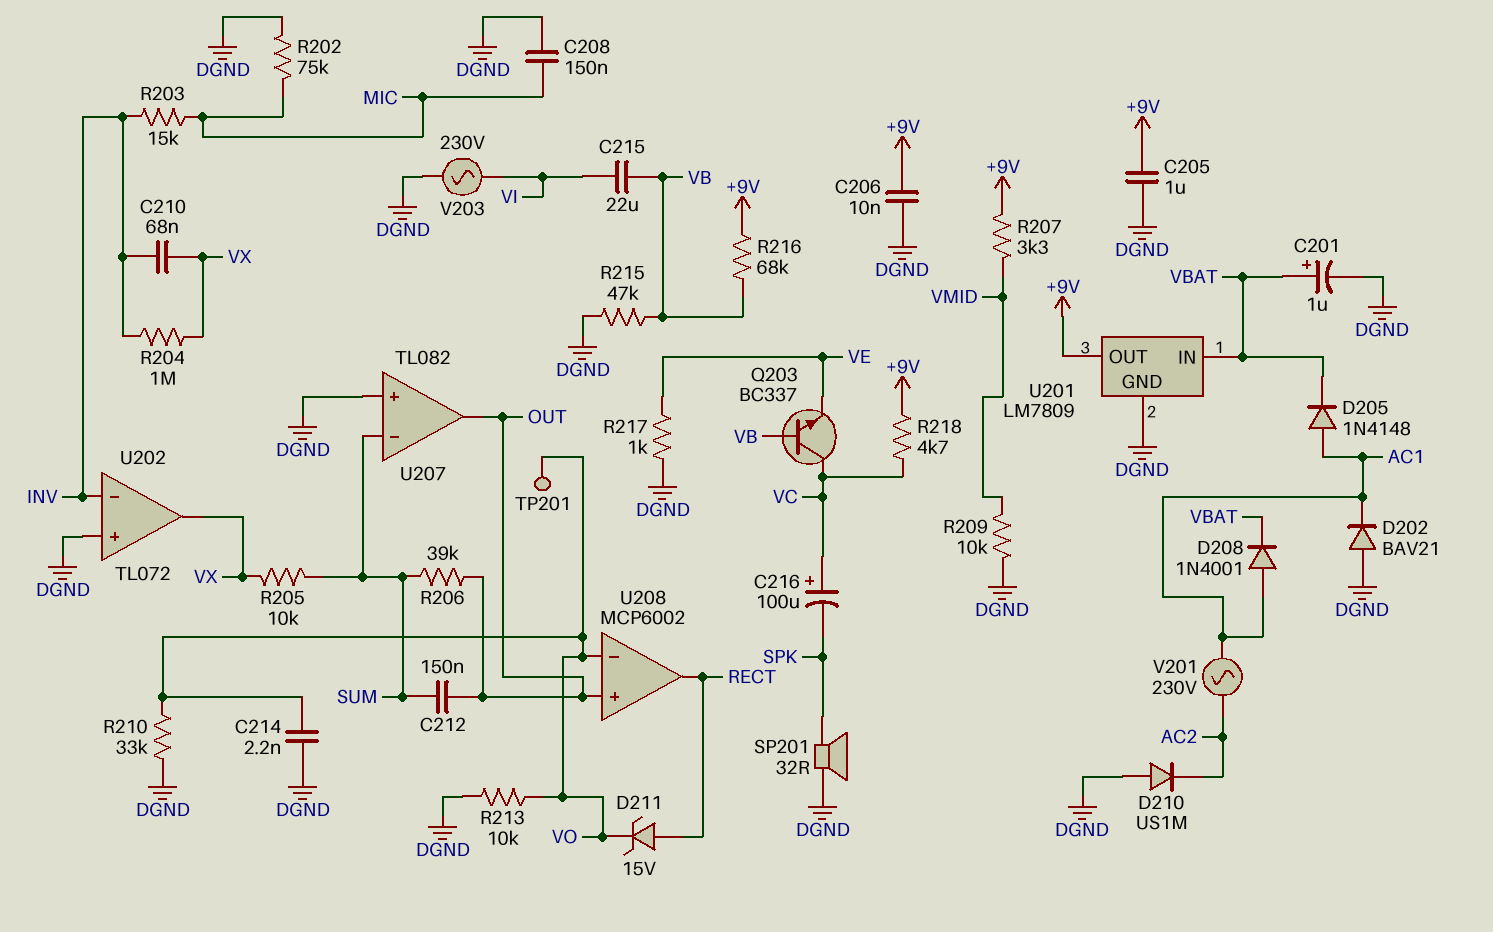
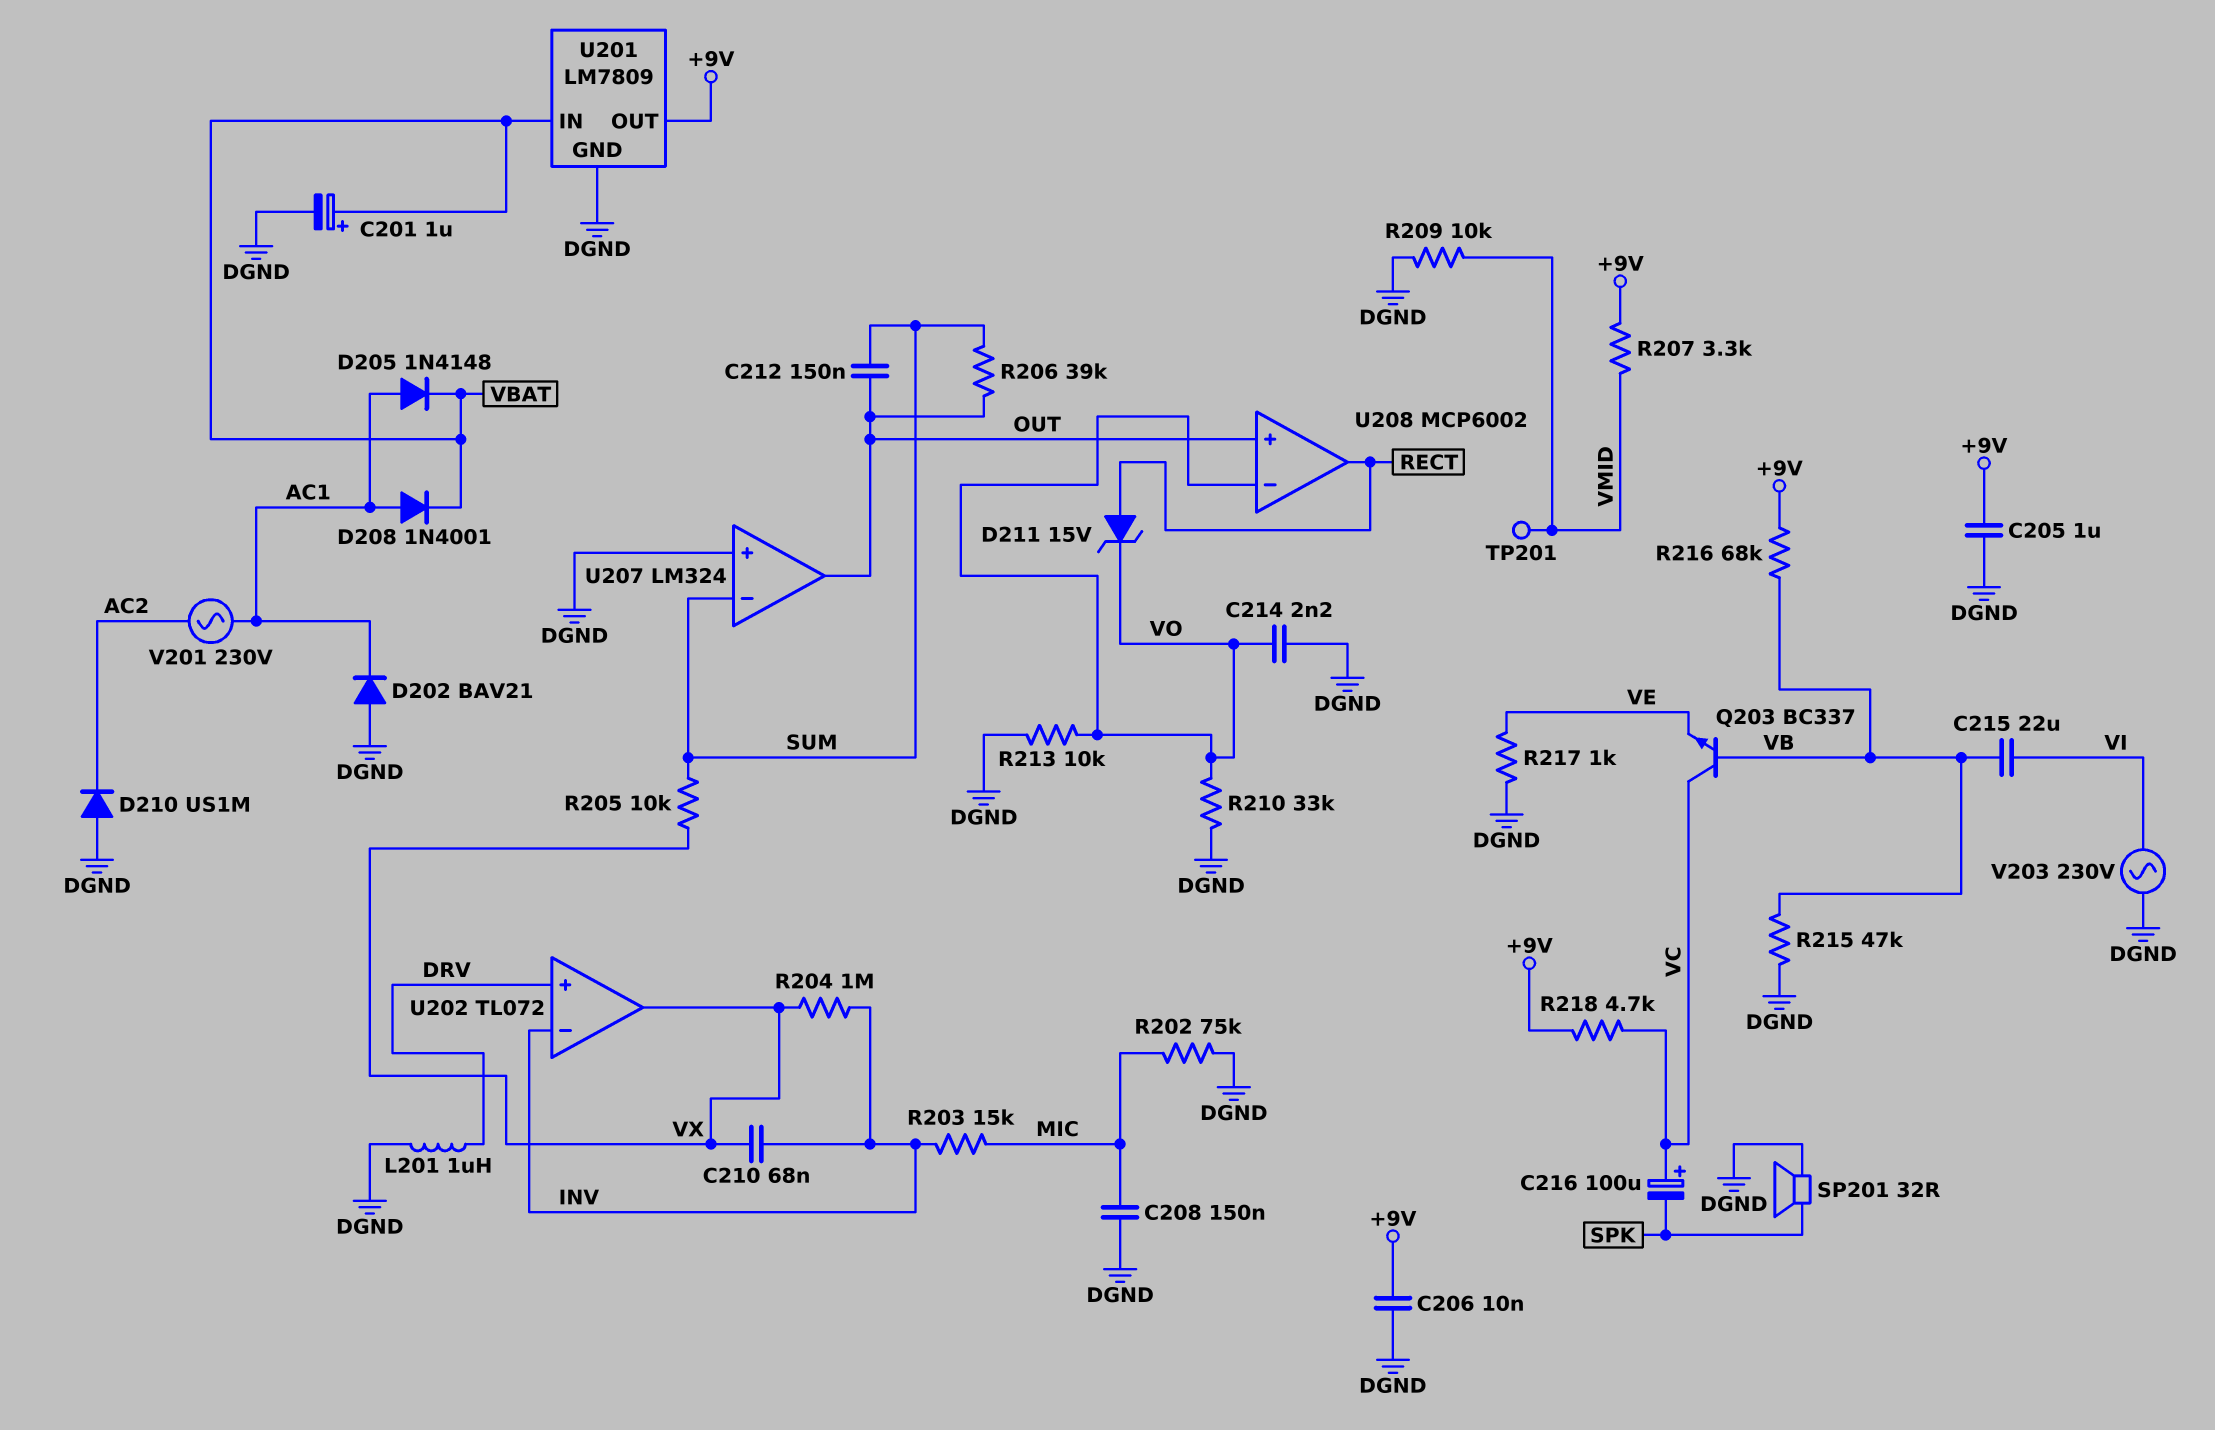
L201: none -> 1uH (DGND, DRV)
TP201: test point (VO) -> test point (VMID)
U202 pin in+: DGND -> DRV
U207: TL082 -> LM324

